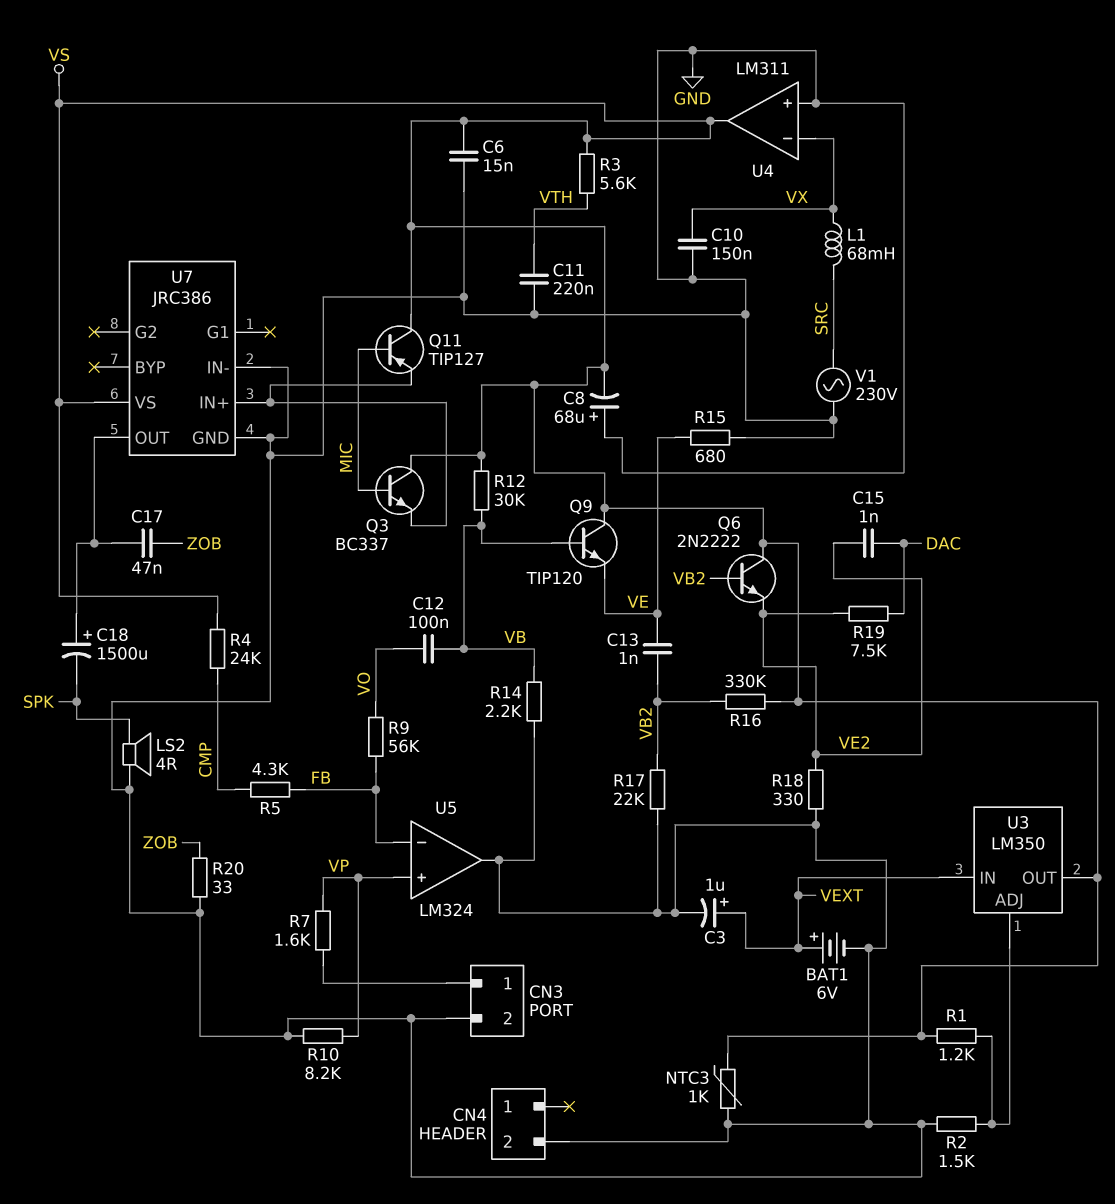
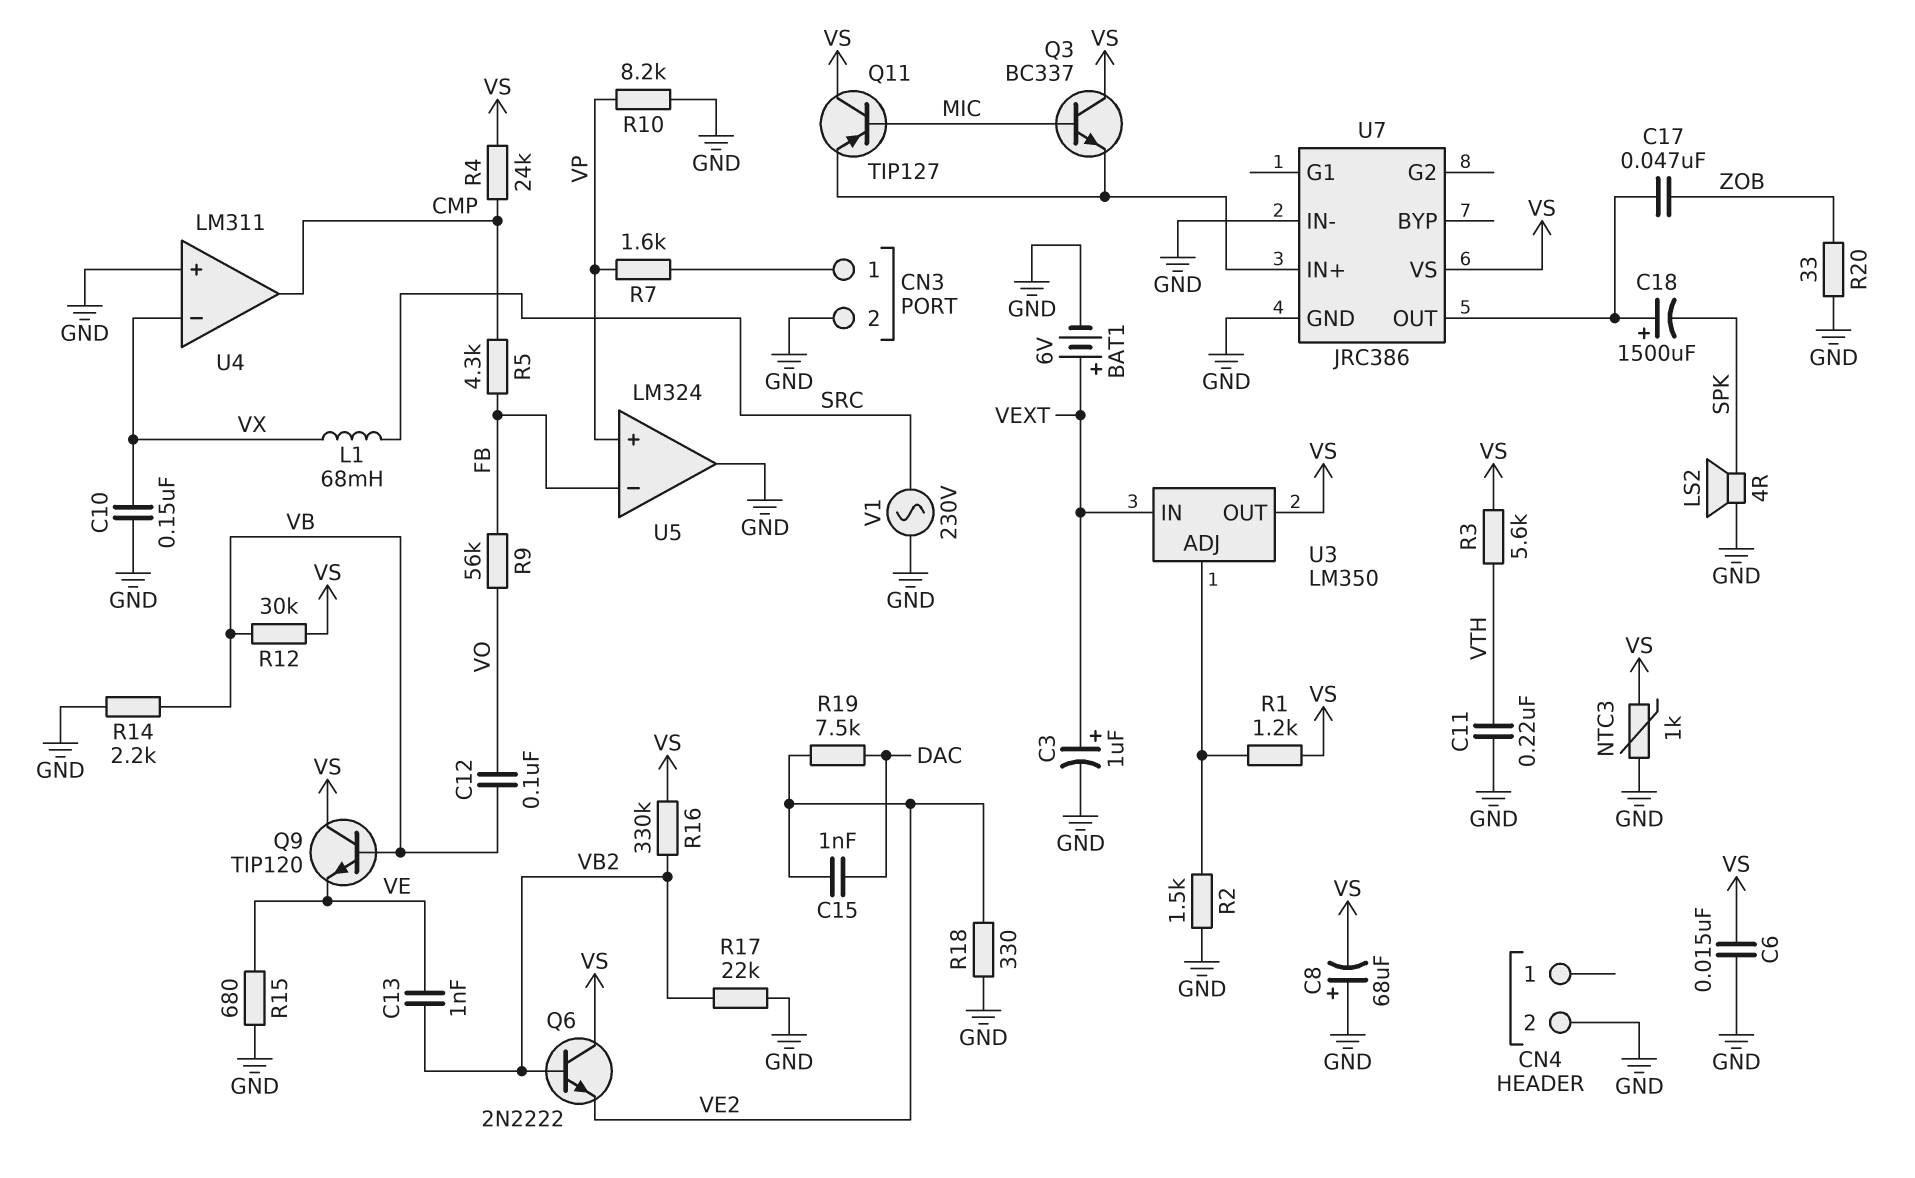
U4 pin out: VS -> CMP

